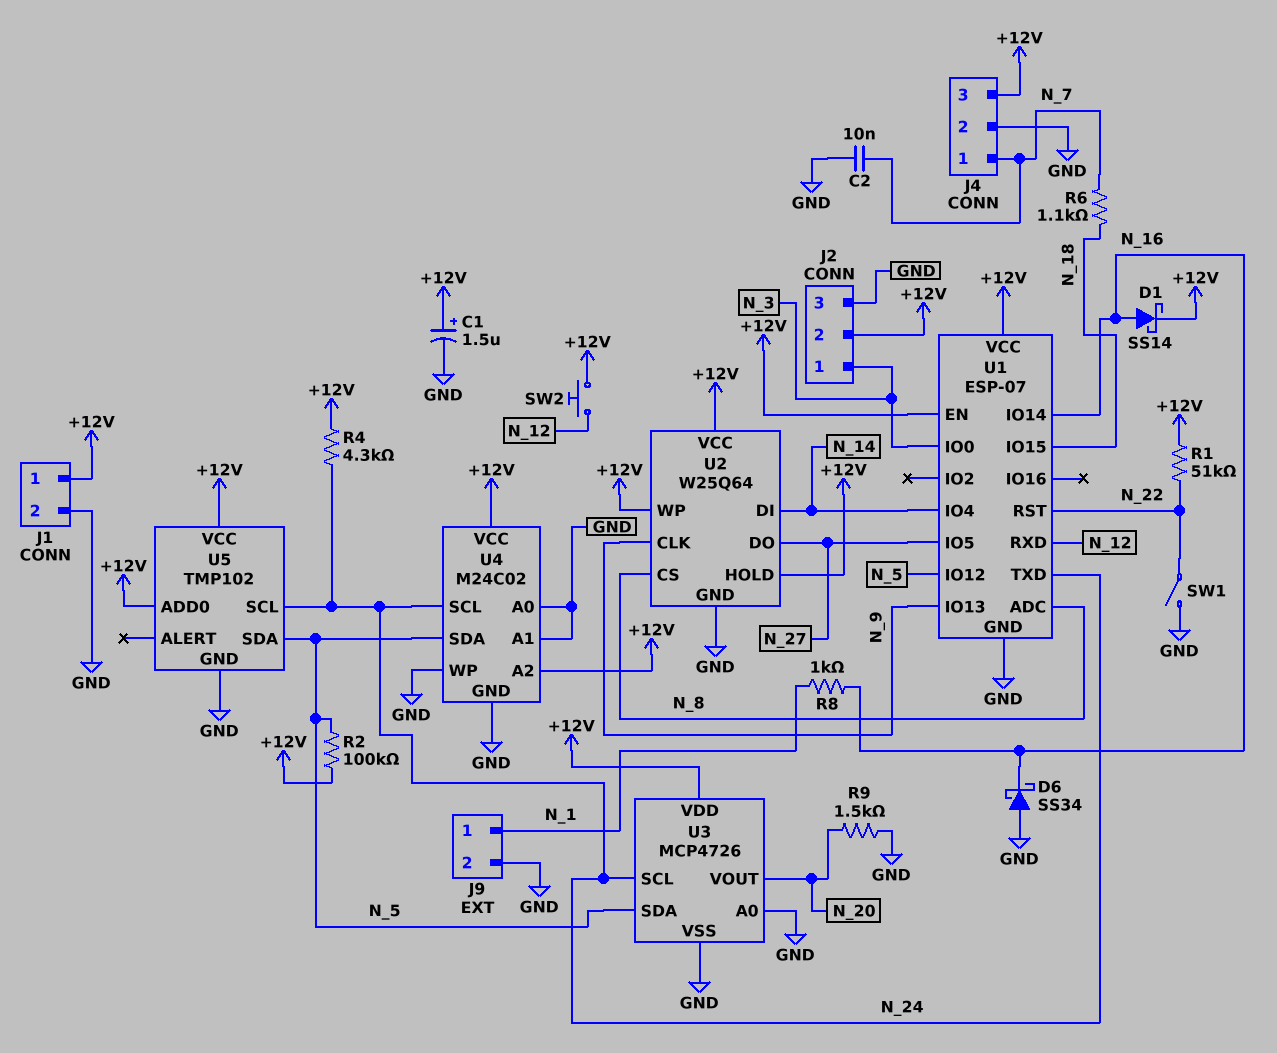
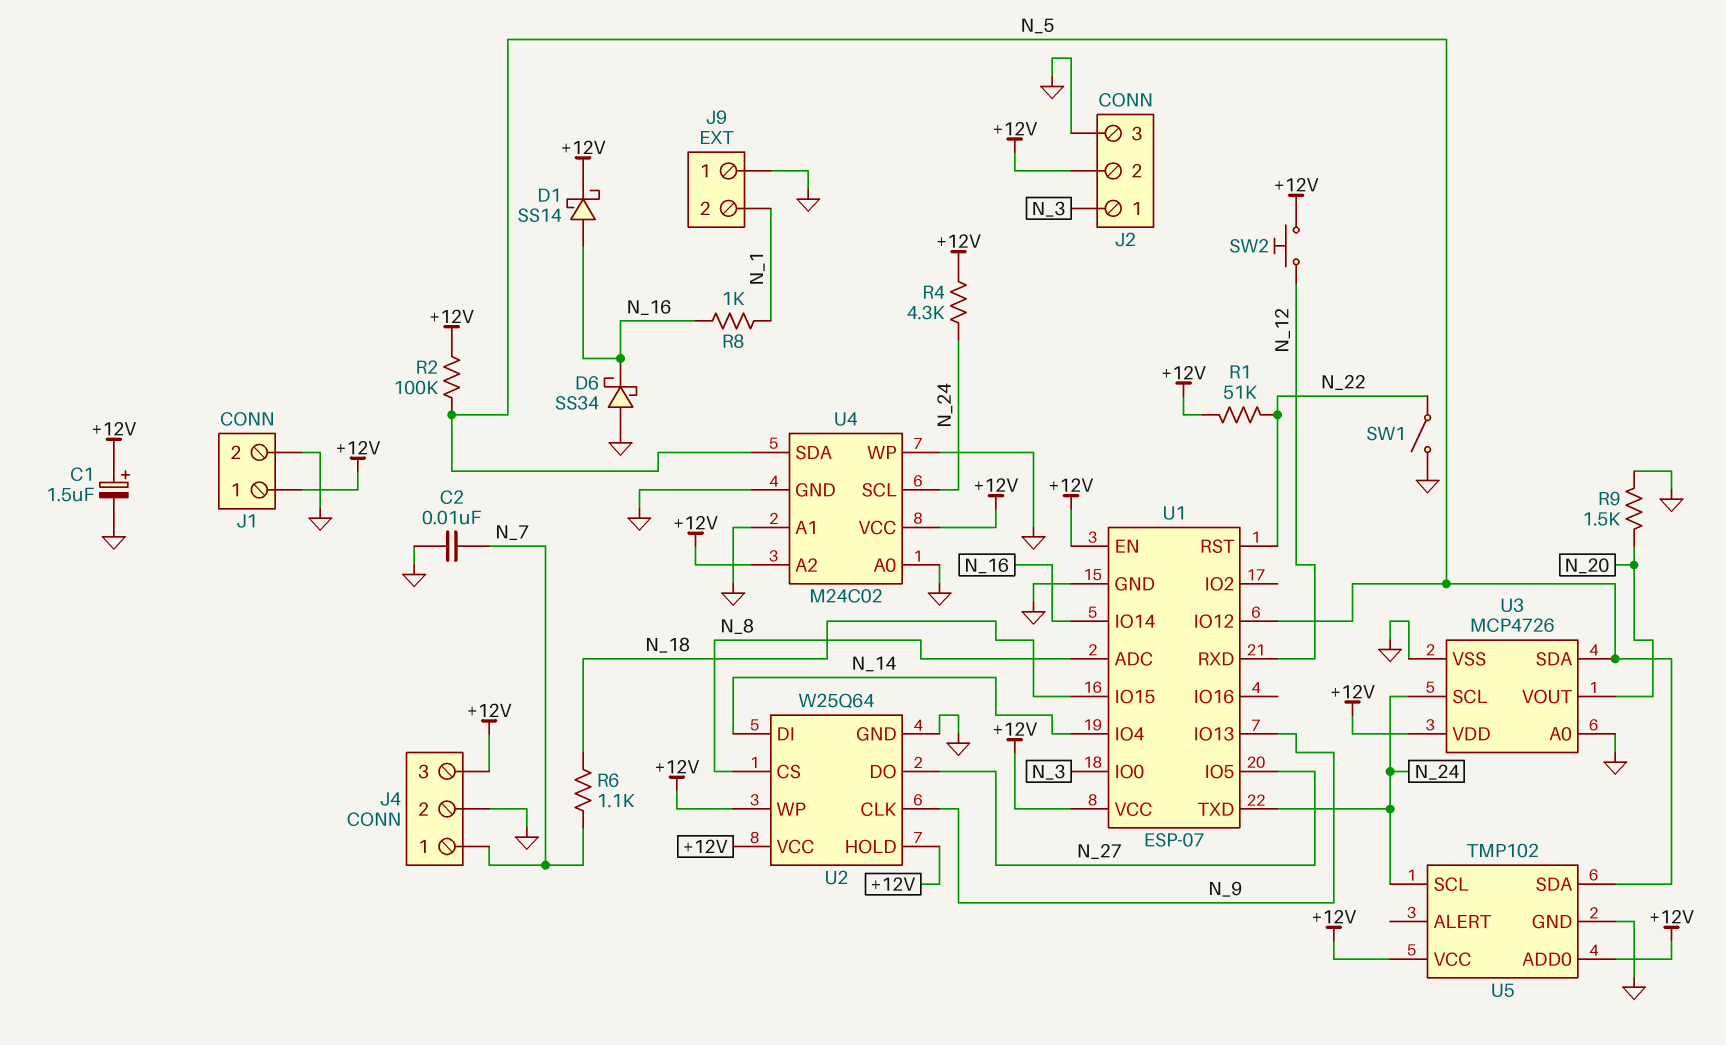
J9 pin 1: N_1 -> GND
J9 pin 2: GND -> N_1

